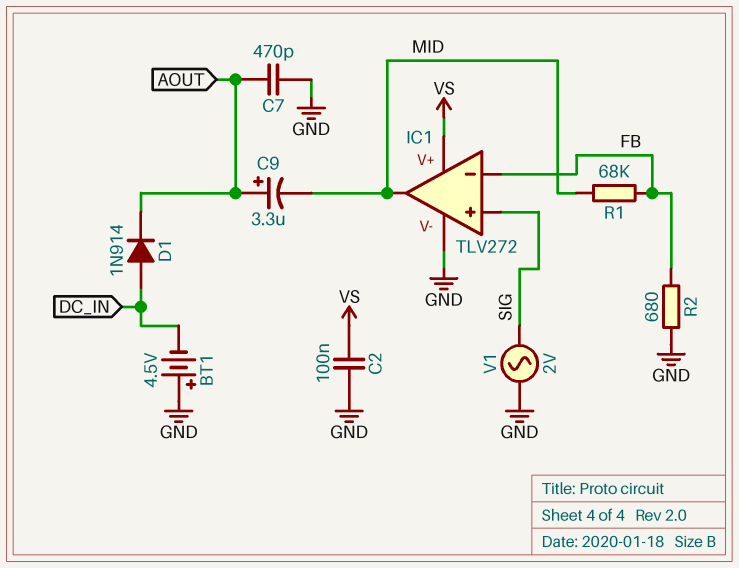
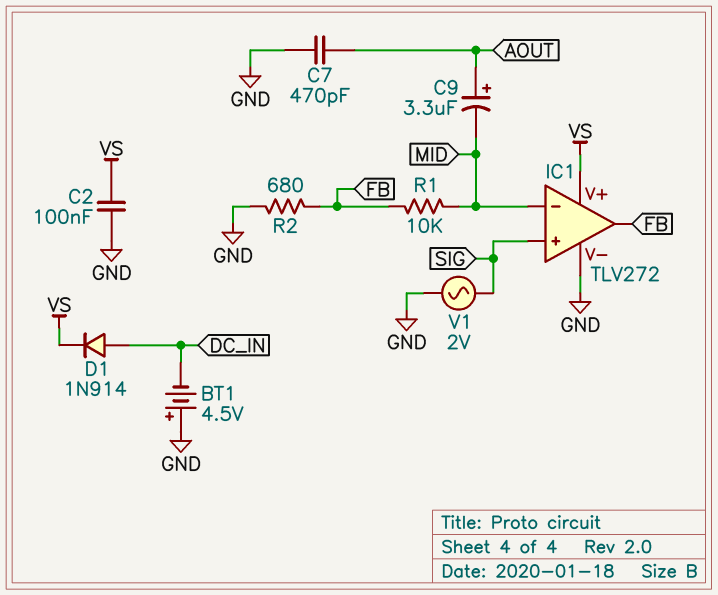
D1: diode 1N914 (A DC_IN, K AOUT) -> diode 1N914 (A DC_IN, K VS)
IC1 pin in-: FB -> MID
IC1 pin out: MID -> FB
R1: 68k (FB, MID) -> 10k (FB, MID)

